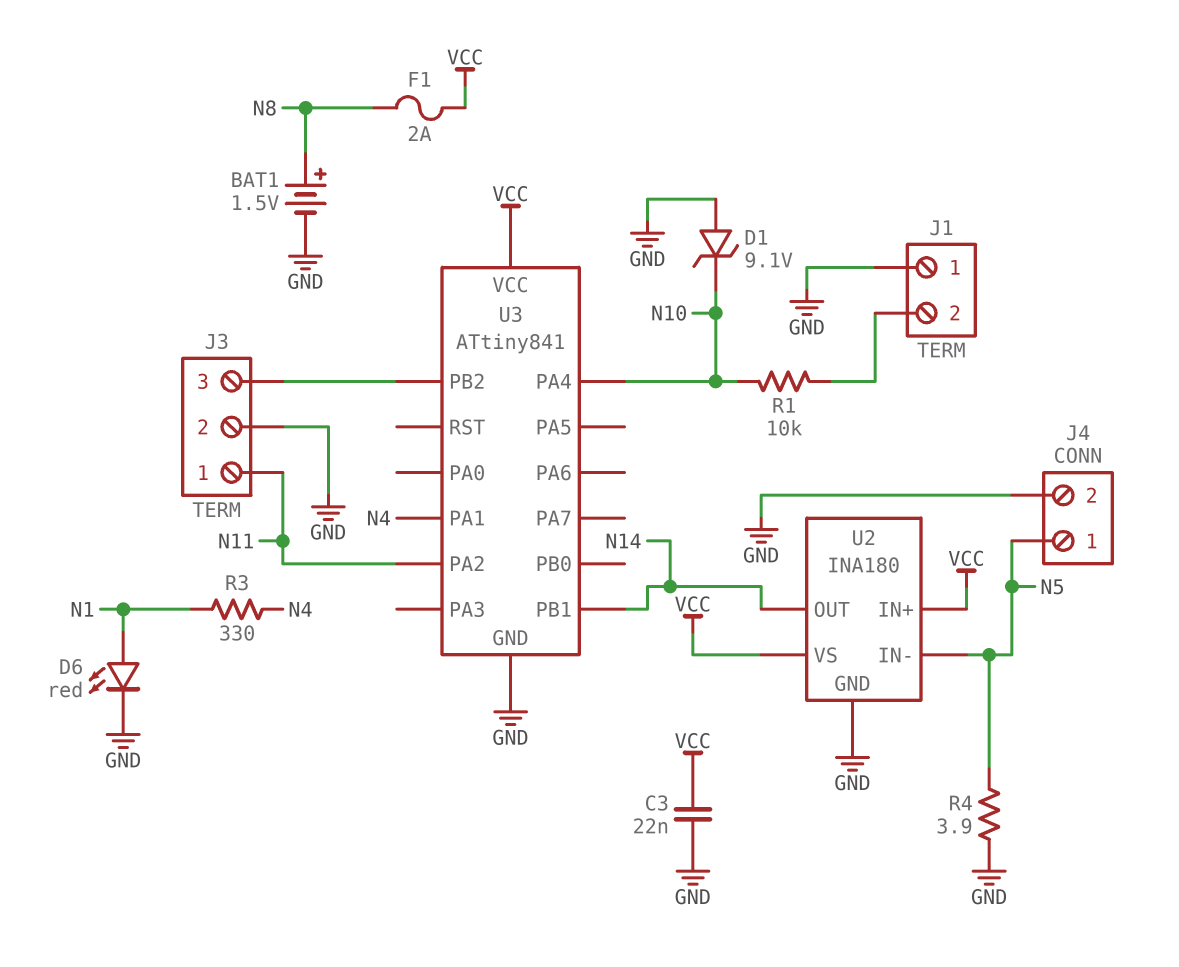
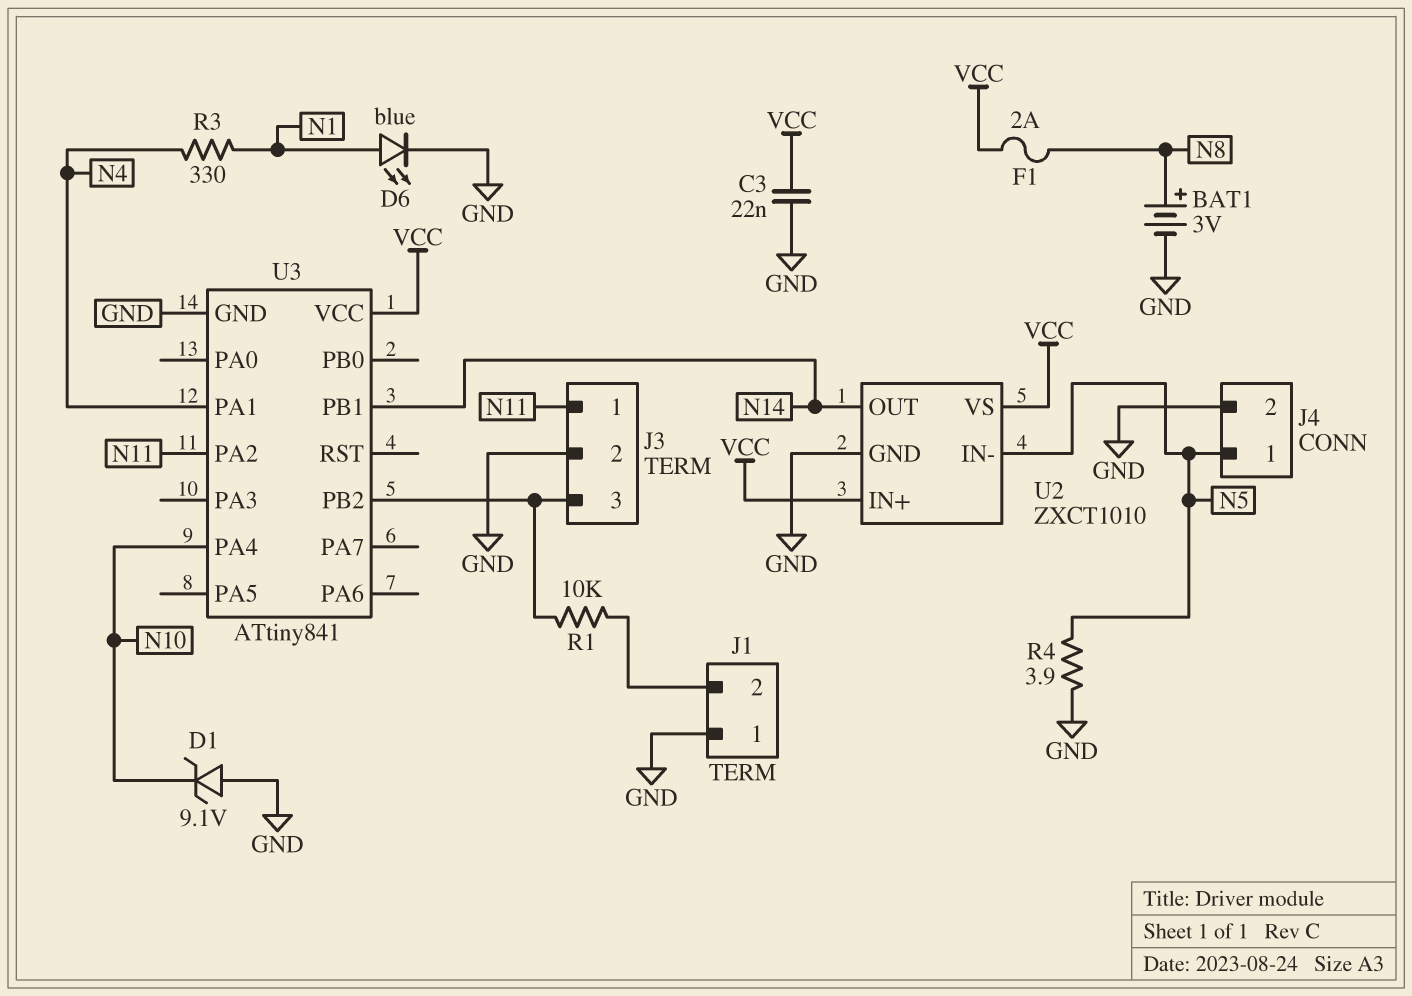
BAT1: 1.5V (plus N8, minus GND) -> 3V (plus N8, minus GND)
D6: LED red (A N1, K GND) -> LED blue (A N1, K GND)
R1: 10k (J1/2, N10) -> 10k (J1/2, J3/3)
U2: INA180 -> ZXCT1010

